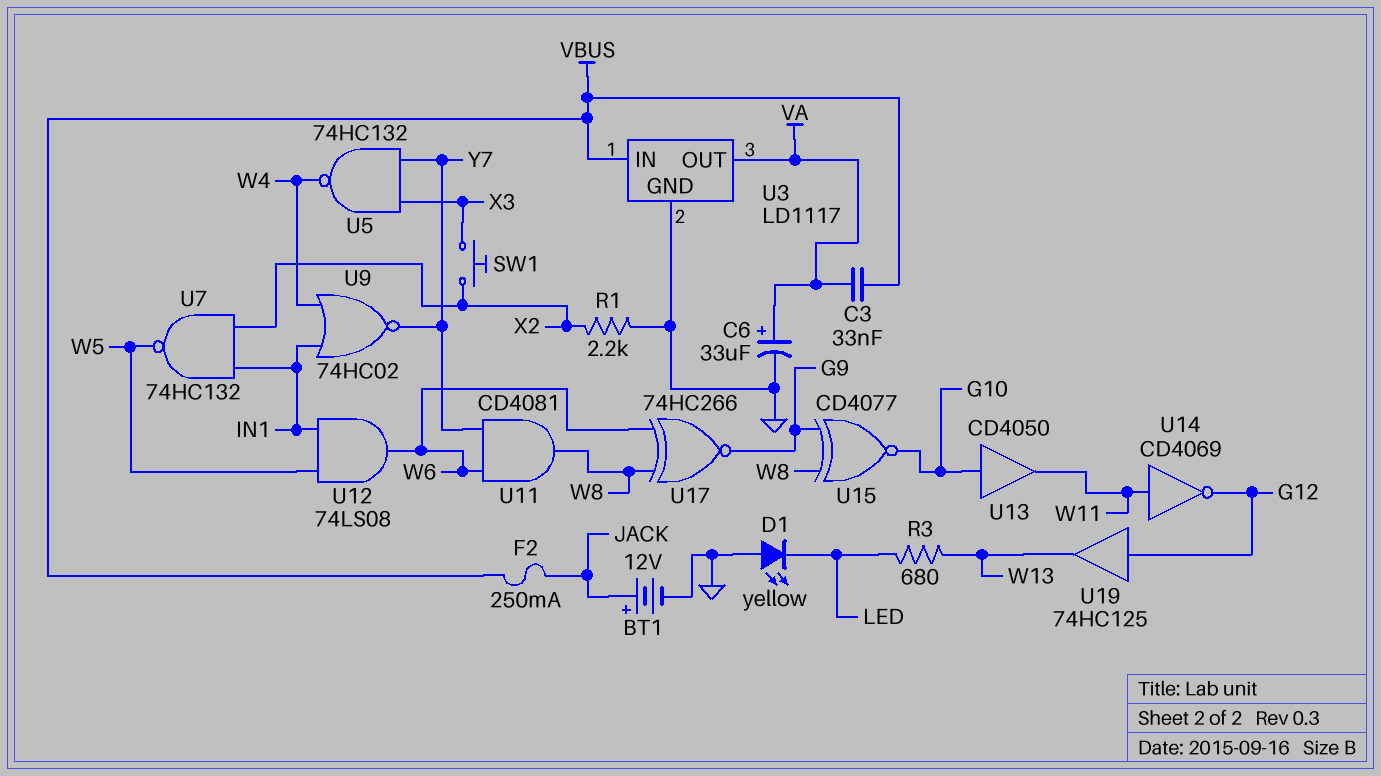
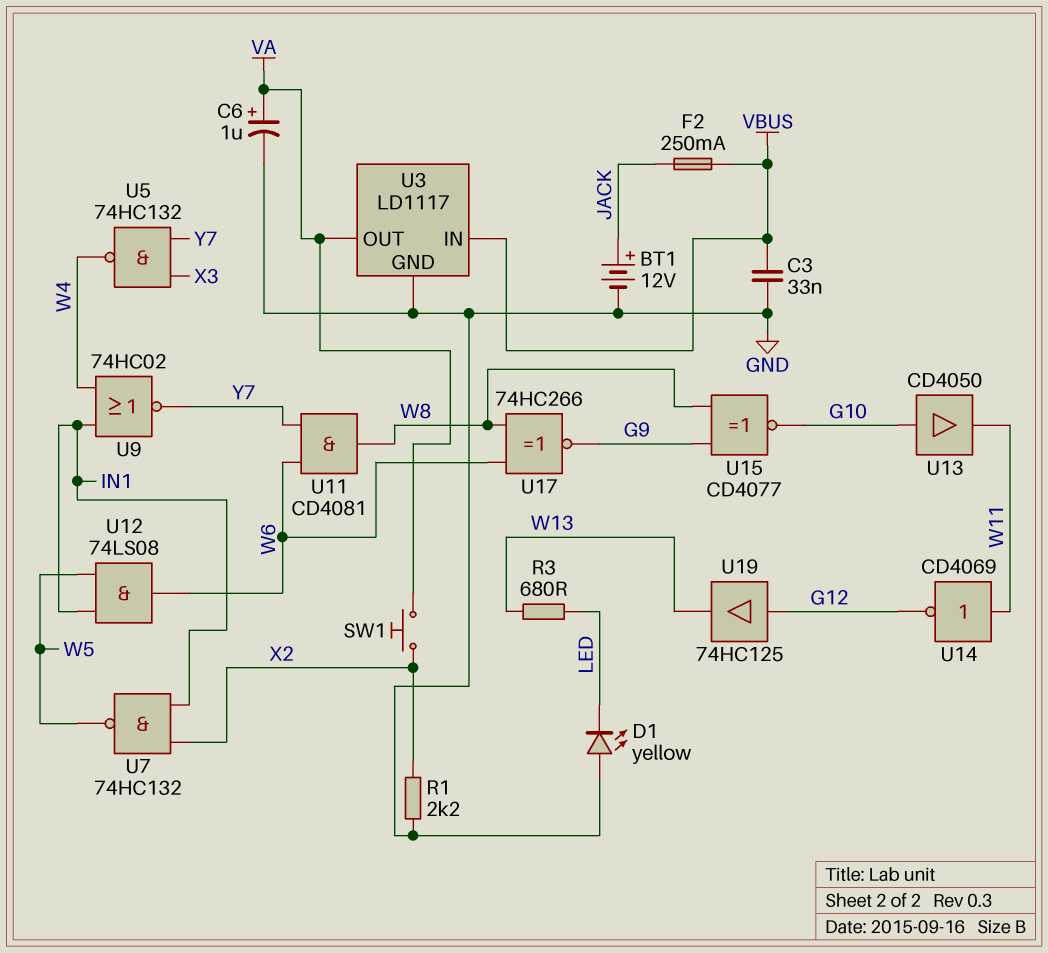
C3: 33nF (VA, VBUS) -> 33nF (GND, VBUS)
C6: 33uF (plus VA, minus GND) -> 1uF (plus VA, minus GND)
SW1: button (X2, X3) -> button (VA, X2)

